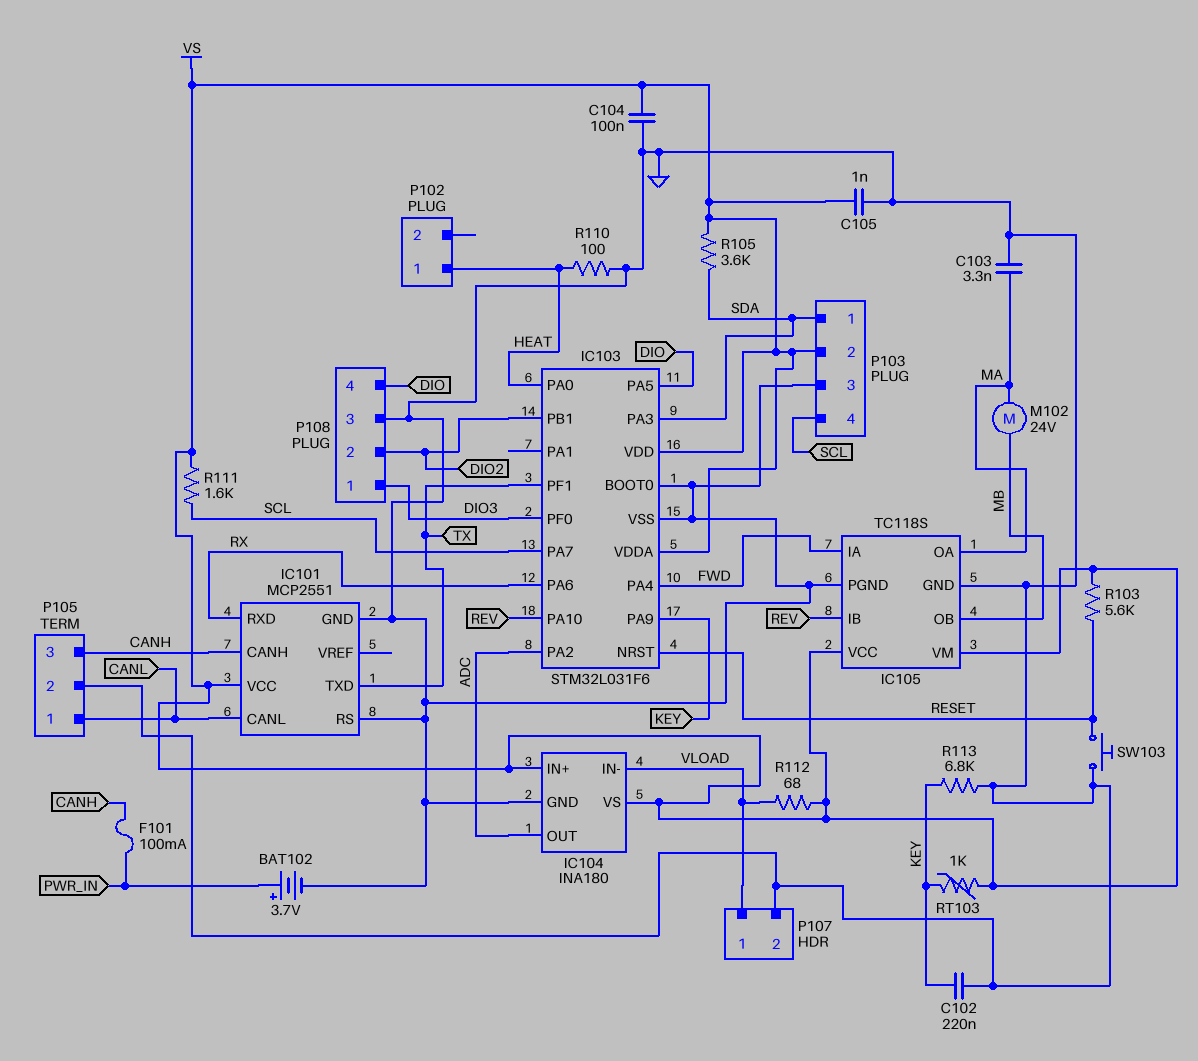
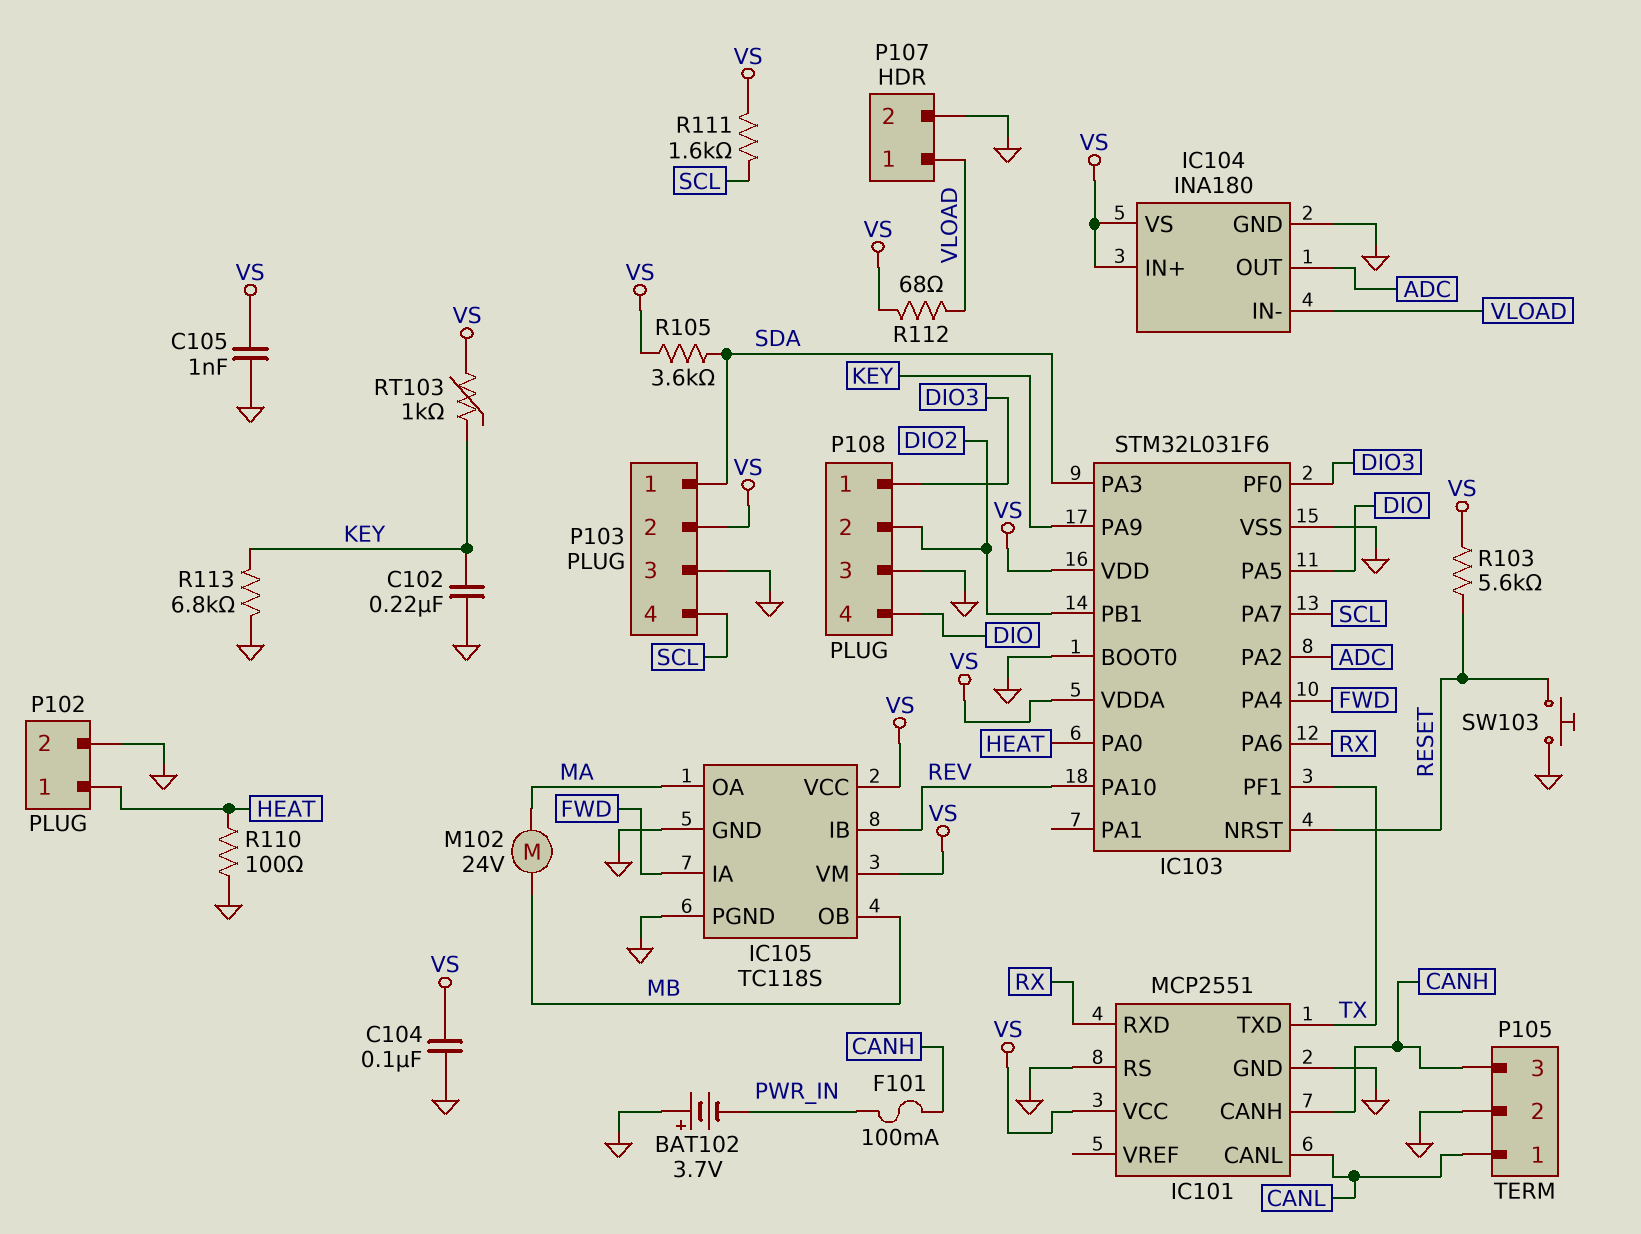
BAT102: 3.7V (plus PWR_IN, minus GND) -> 3.7V (plus GND, minus PWR_IN)
C103: 3.3nF (GND, MA) -> none
P102 pin 2: none -> GND

